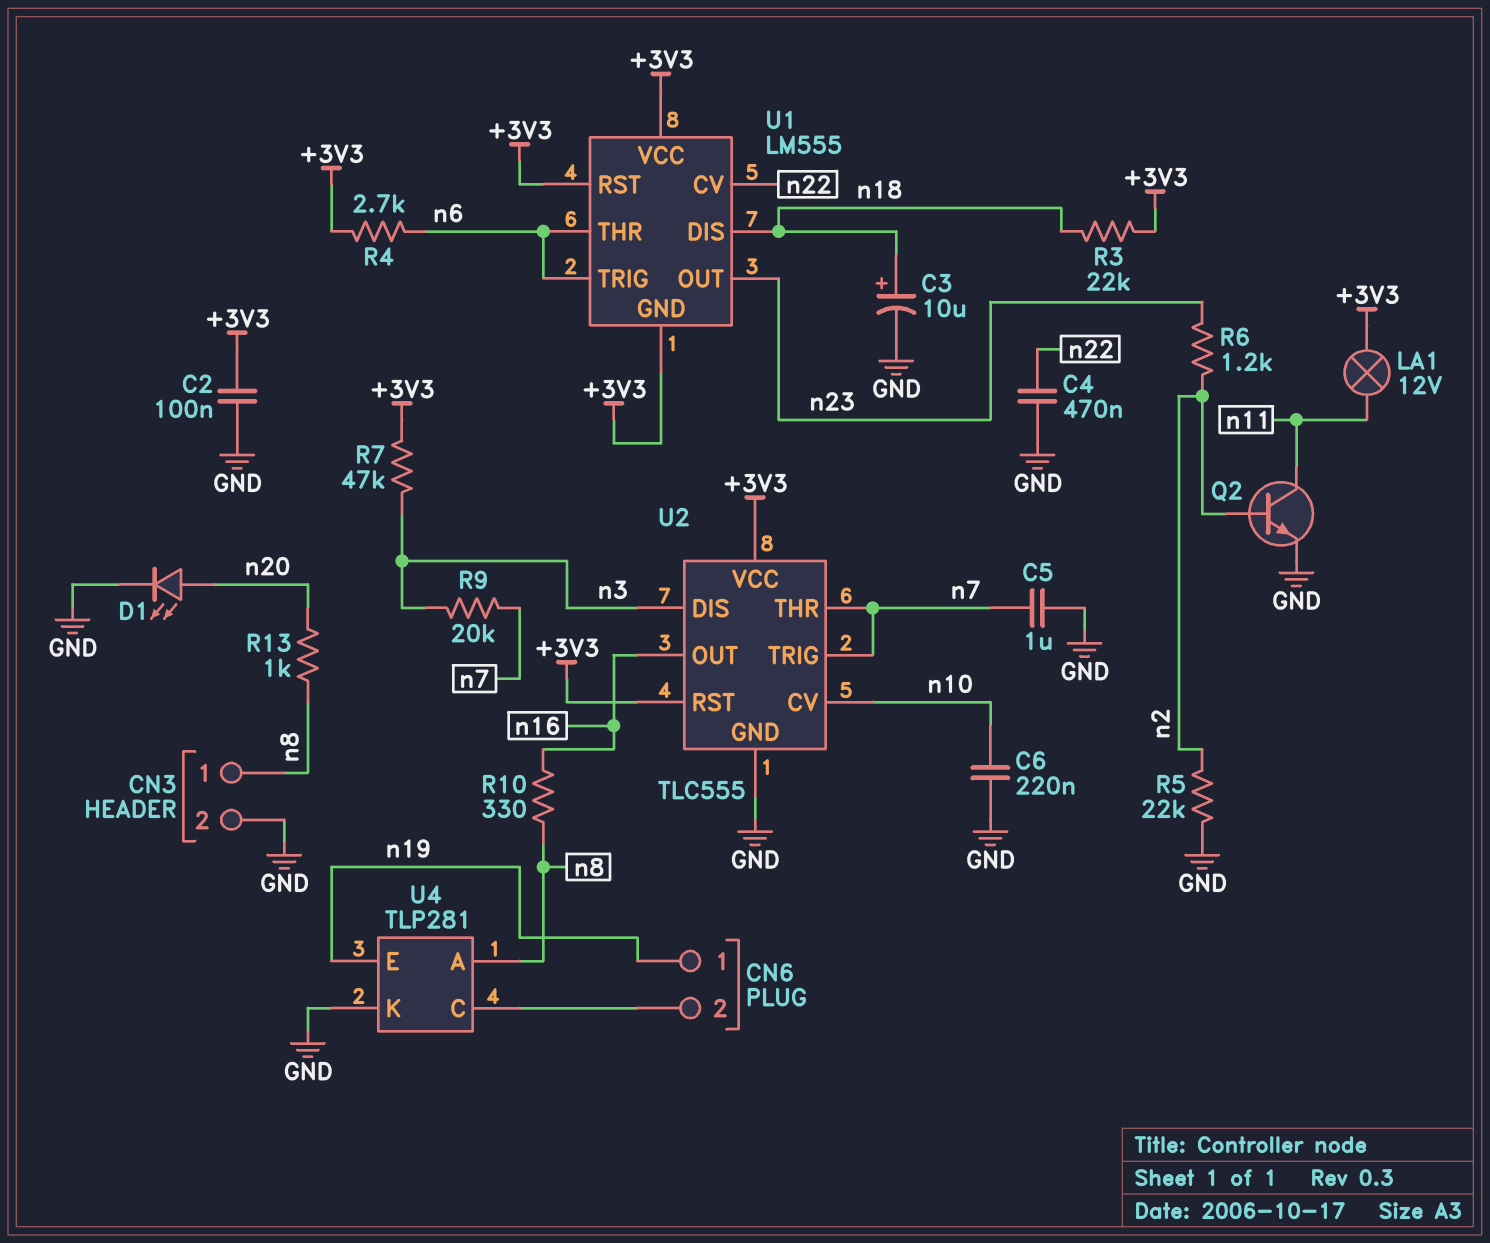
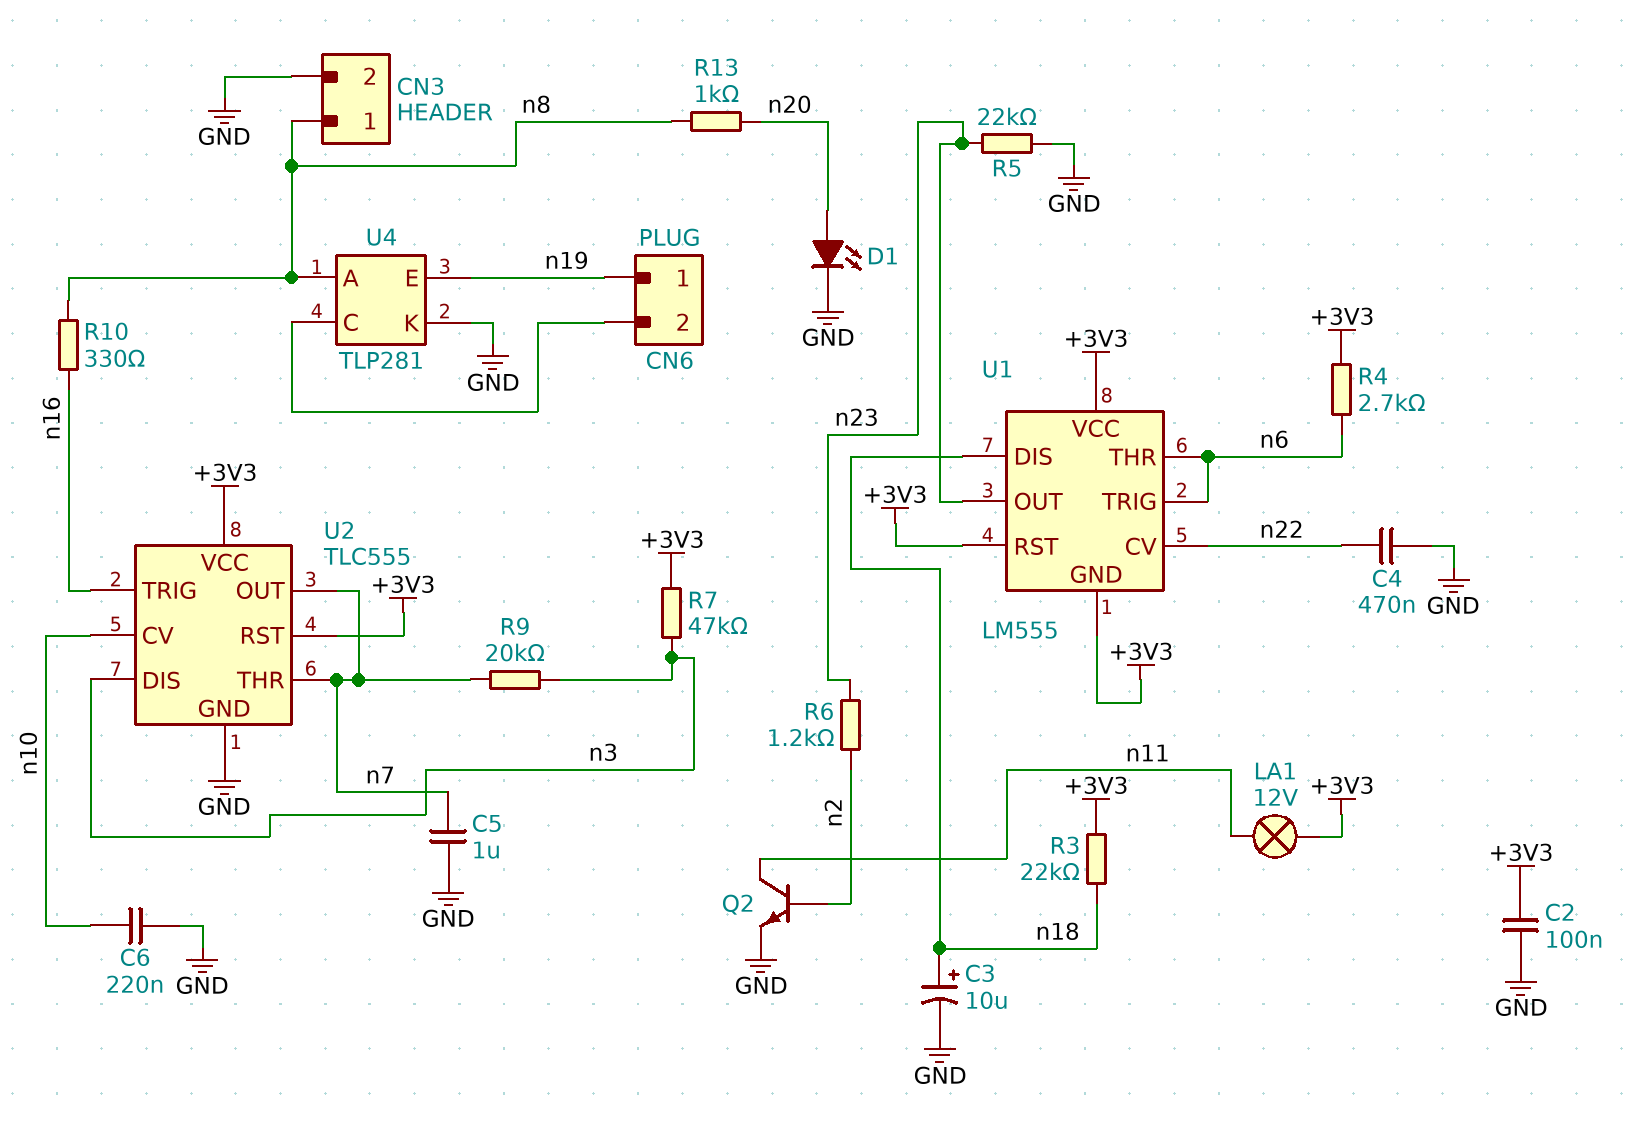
R5: 22k (GND, n2) -> 22k (GND, n23)
U2 pin OUT: n16 -> n7
U2 pin TRIG: n7 -> n16

